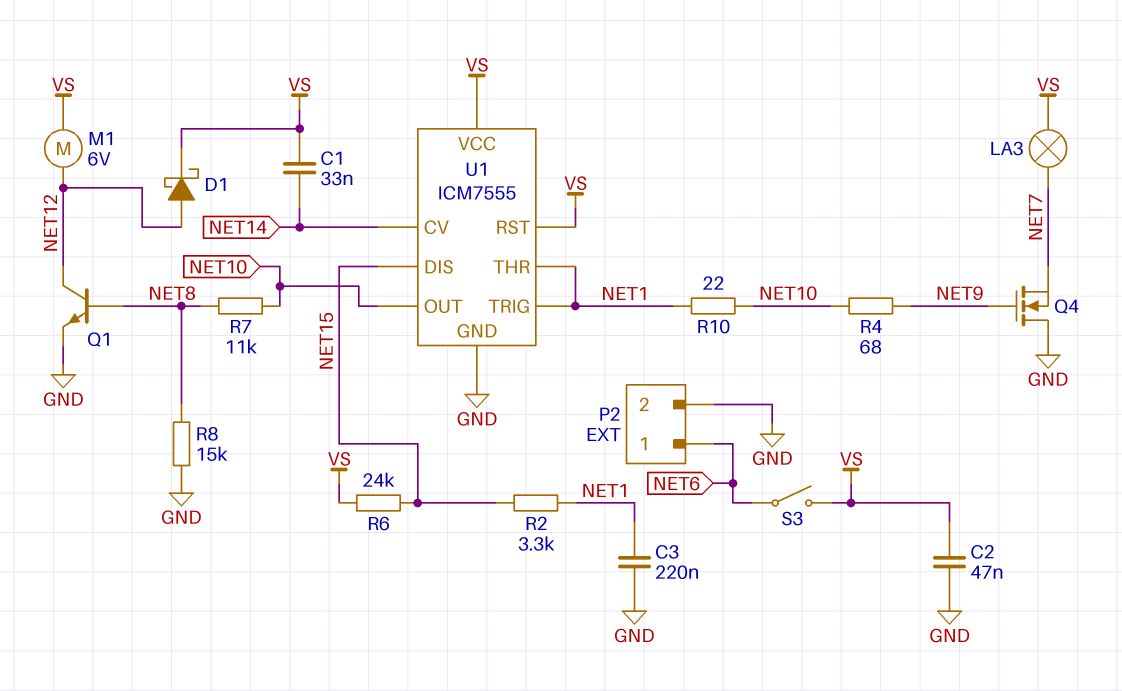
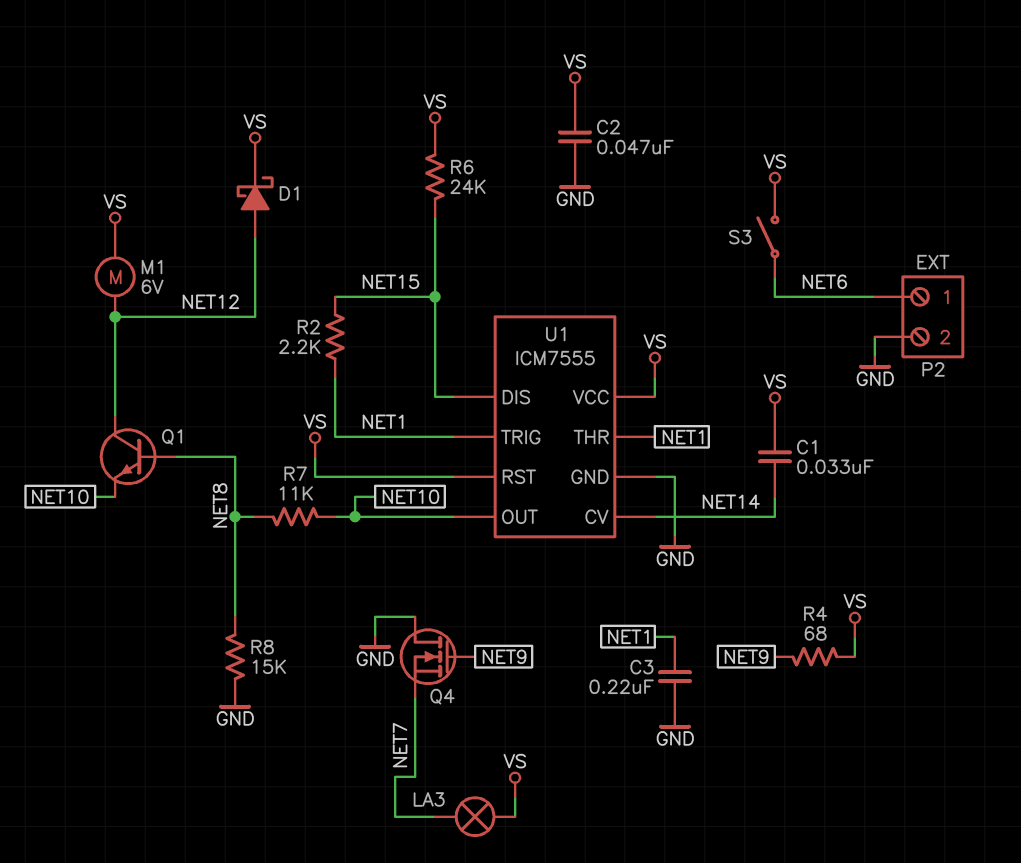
Q1: NPN (B NET8, C NET12, E GND) -> NPN (B NET8, C NET12, E NET10)
R2: 3.3k (NET1, NET15) -> 2.2k (NET1, NET15)
R4: 68 (NET9, NET10) -> 68 (NET9, VS)
R10: 22 (NET1, NET10) -> none

